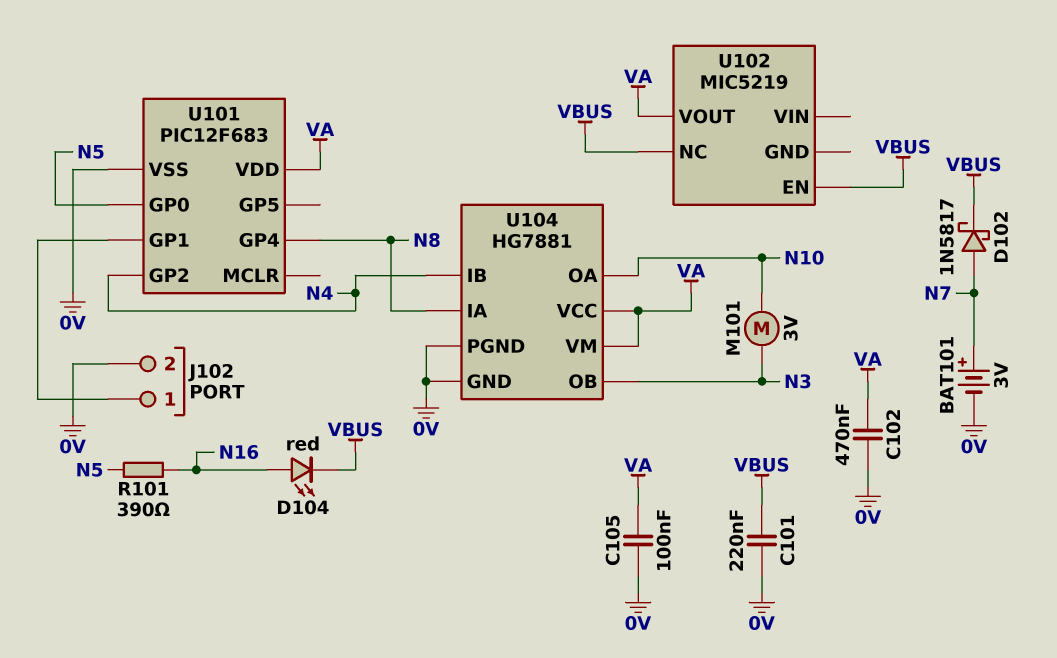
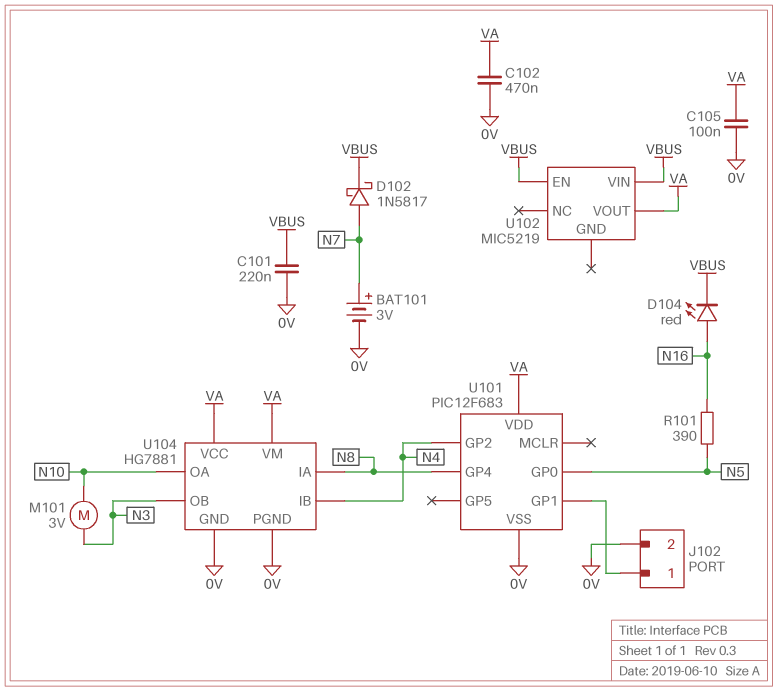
U102 pin NC: VBUS -> none
U102 pin VIN: none -> VBUS

